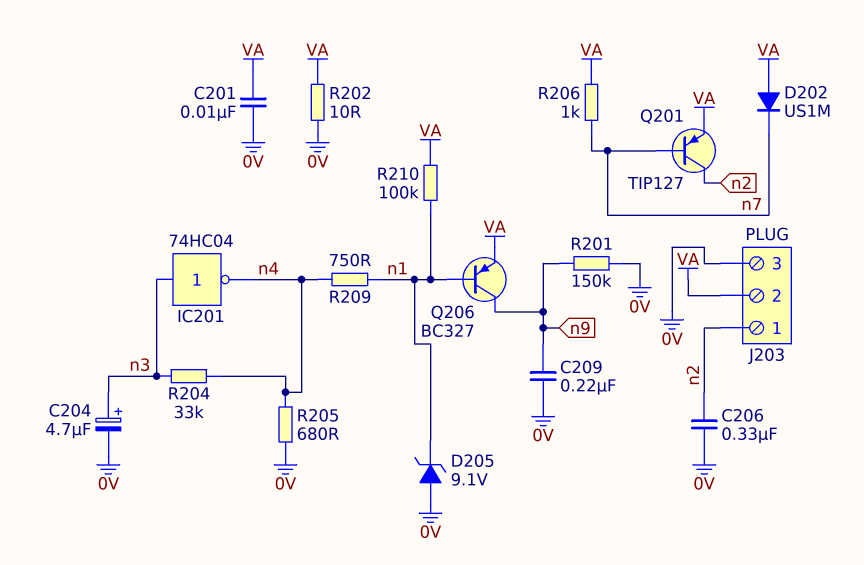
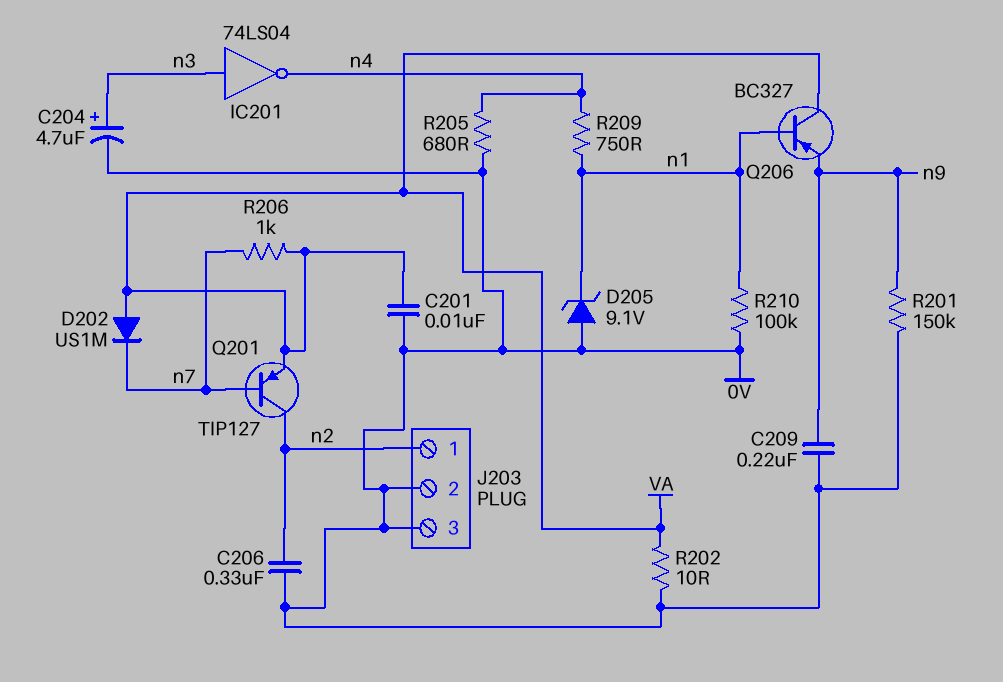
IC201: NOT 74HC04 (in n3, out n4) -> NOT 74LS04 (in n3, out n4)
J203 pin 2: VA -> 0V
Q206: PNP BC327 (B n1, C n9, E VA) -> PNP BC327 (B n1, C VA, E n9)
R204: 33k (n3, n4) -> none
R210: 100k (VA, n1) -> 100k (0V, n1)

